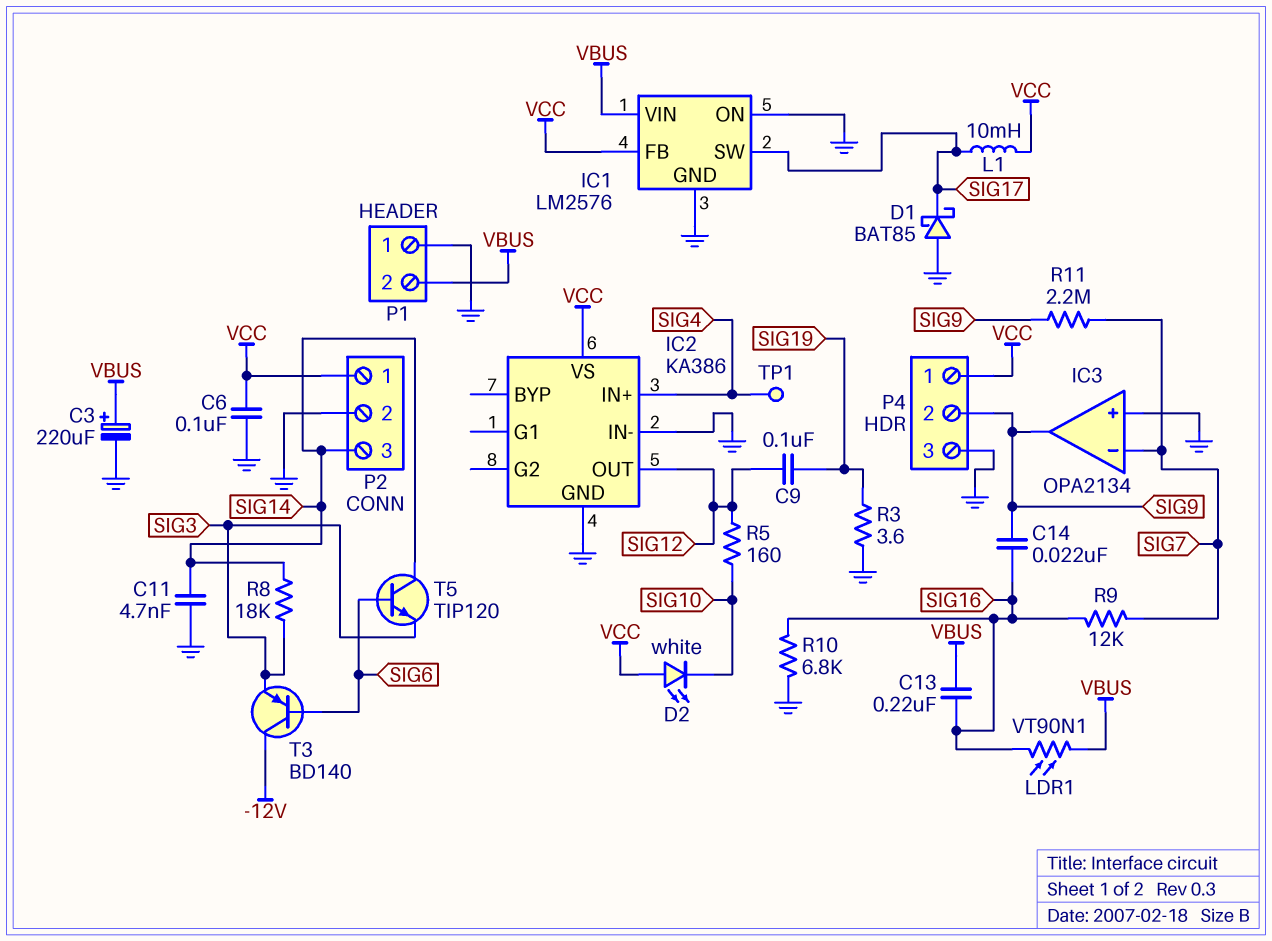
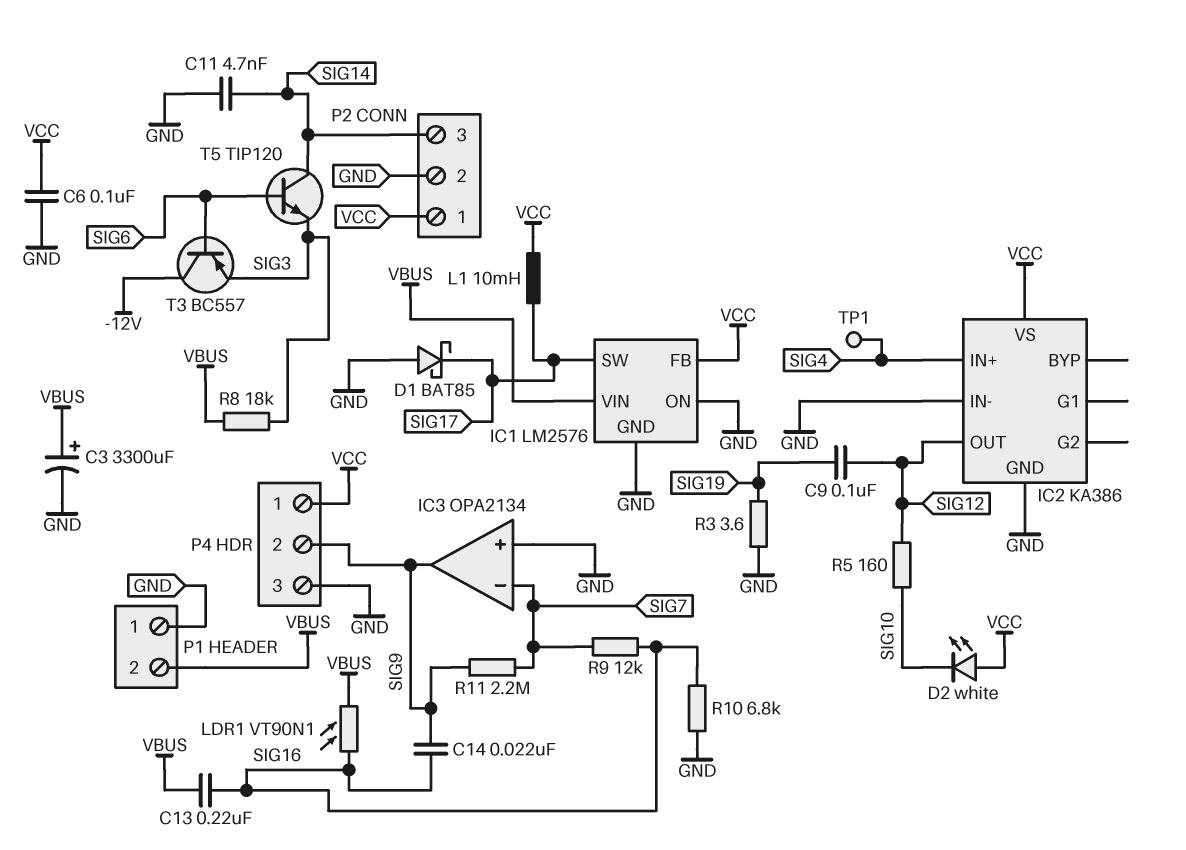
C3: 220uF (plus VBUS, minus GND) -> 3300uF (plus VBUS, minus GND)
R8: 18k (SIG3, SIG14) -> 18k (SIG3, VBUS)
T3: PNP BD140 (B SIG6, C -12V, E SIG3) -> PNP BC557 (B SIG6, C -12V, E SIG3)

